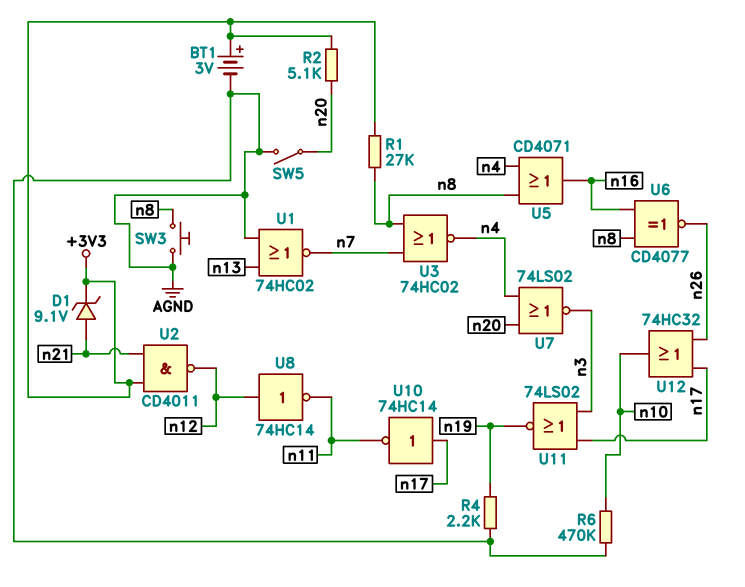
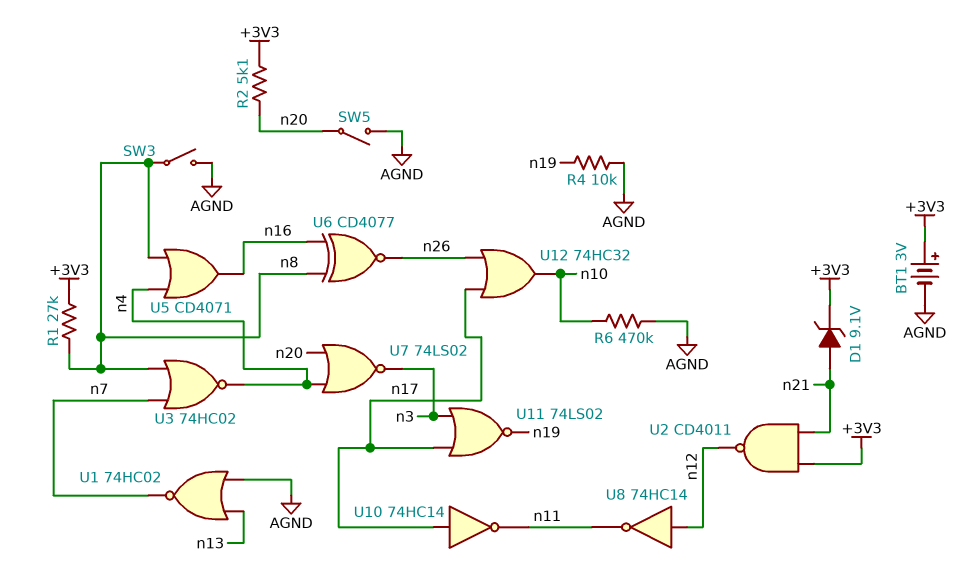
R4: 2.2k (AGND, n19) -> 10k (AGND, n19)
SW3: button (AGND, n8) -> switch (AGND, n8)

